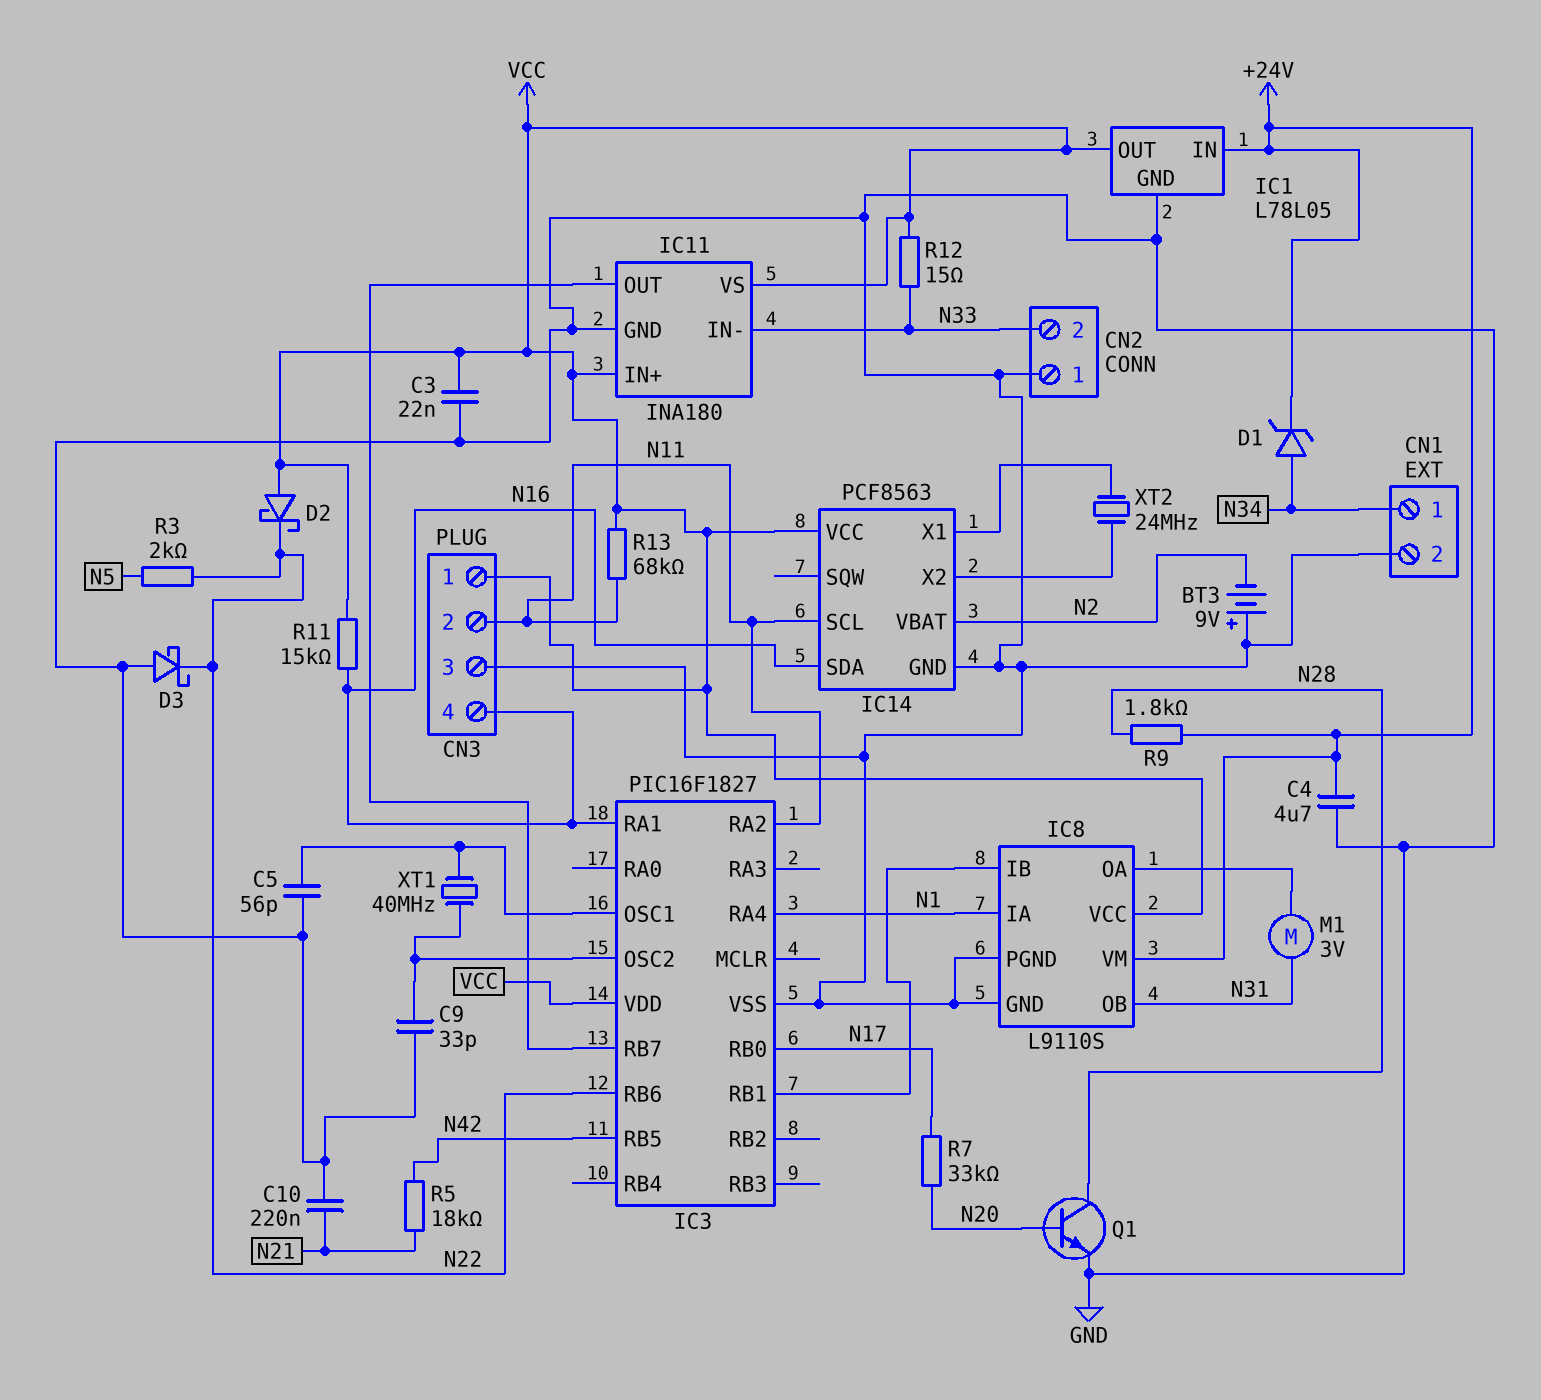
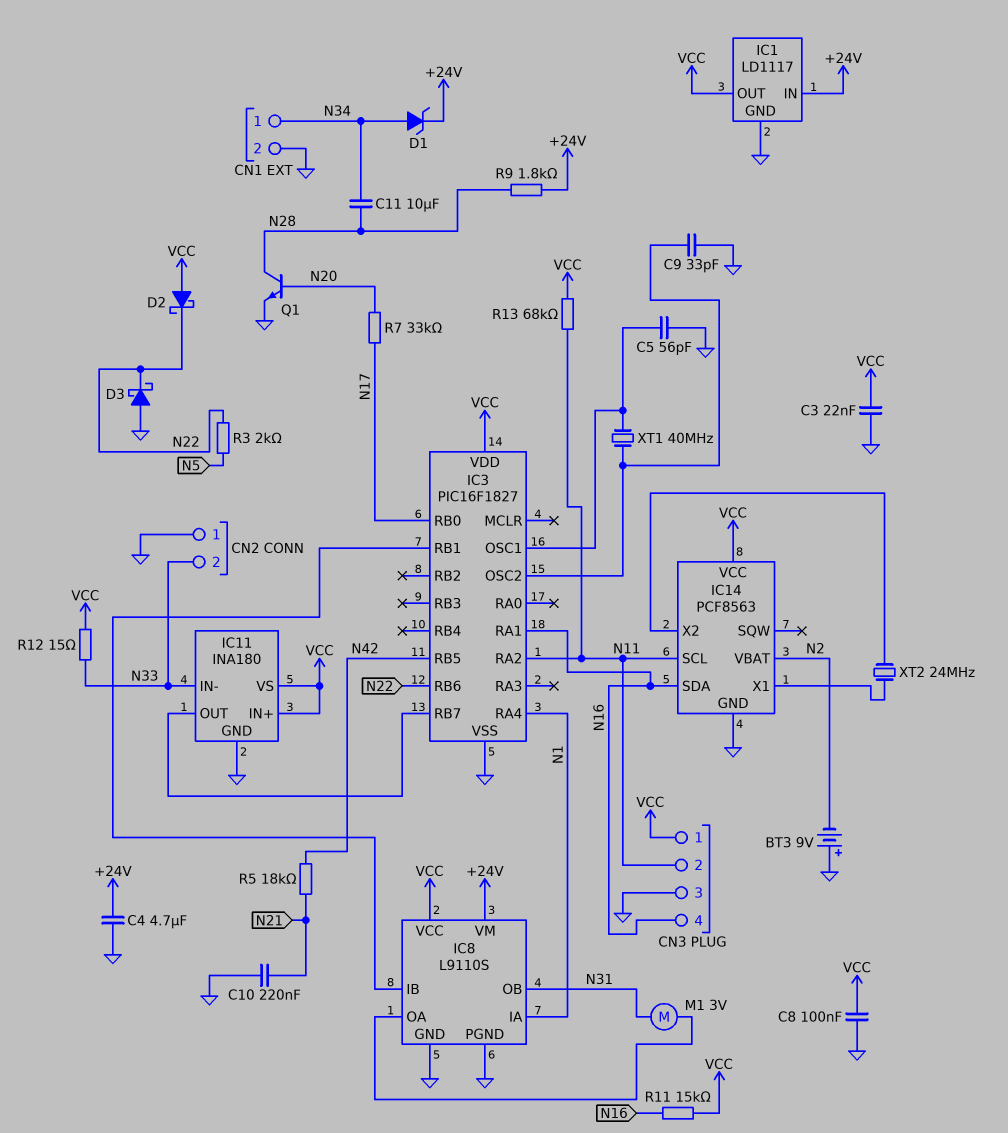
C8: none -> 100nF (GND, VCC)
C11: none -> 10uF (N28, N34)
IC1: L78L05 -> LD1117

